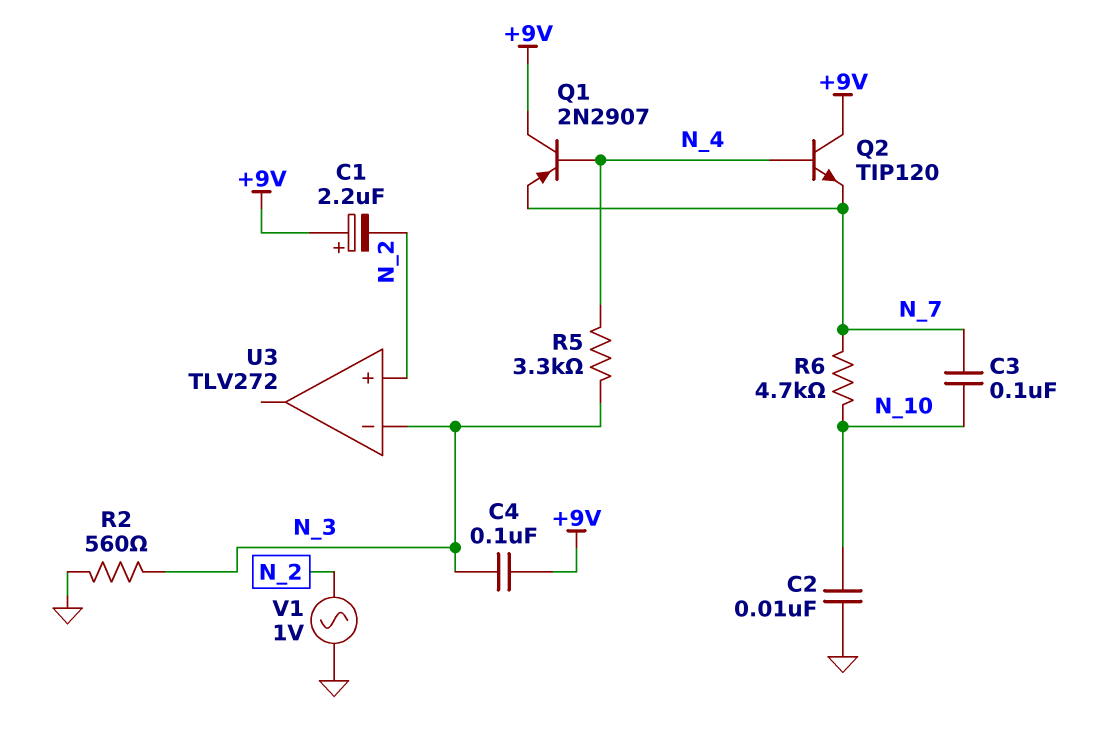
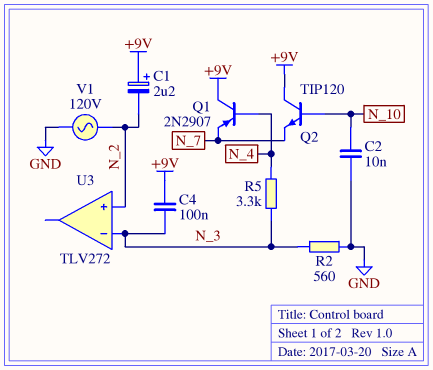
C3: 100nF (N_7, N_10) -> none
Q2: NPN TIP120 (B N_4, C +9V, E N_7) -> NPN TIP120 (B N_10, C +9V, E N_7)
R6: 4.7k (N_7, N_10) -> none
V1: AC 1V (GND, N_2) -> AC 120V (GND, N_2)

